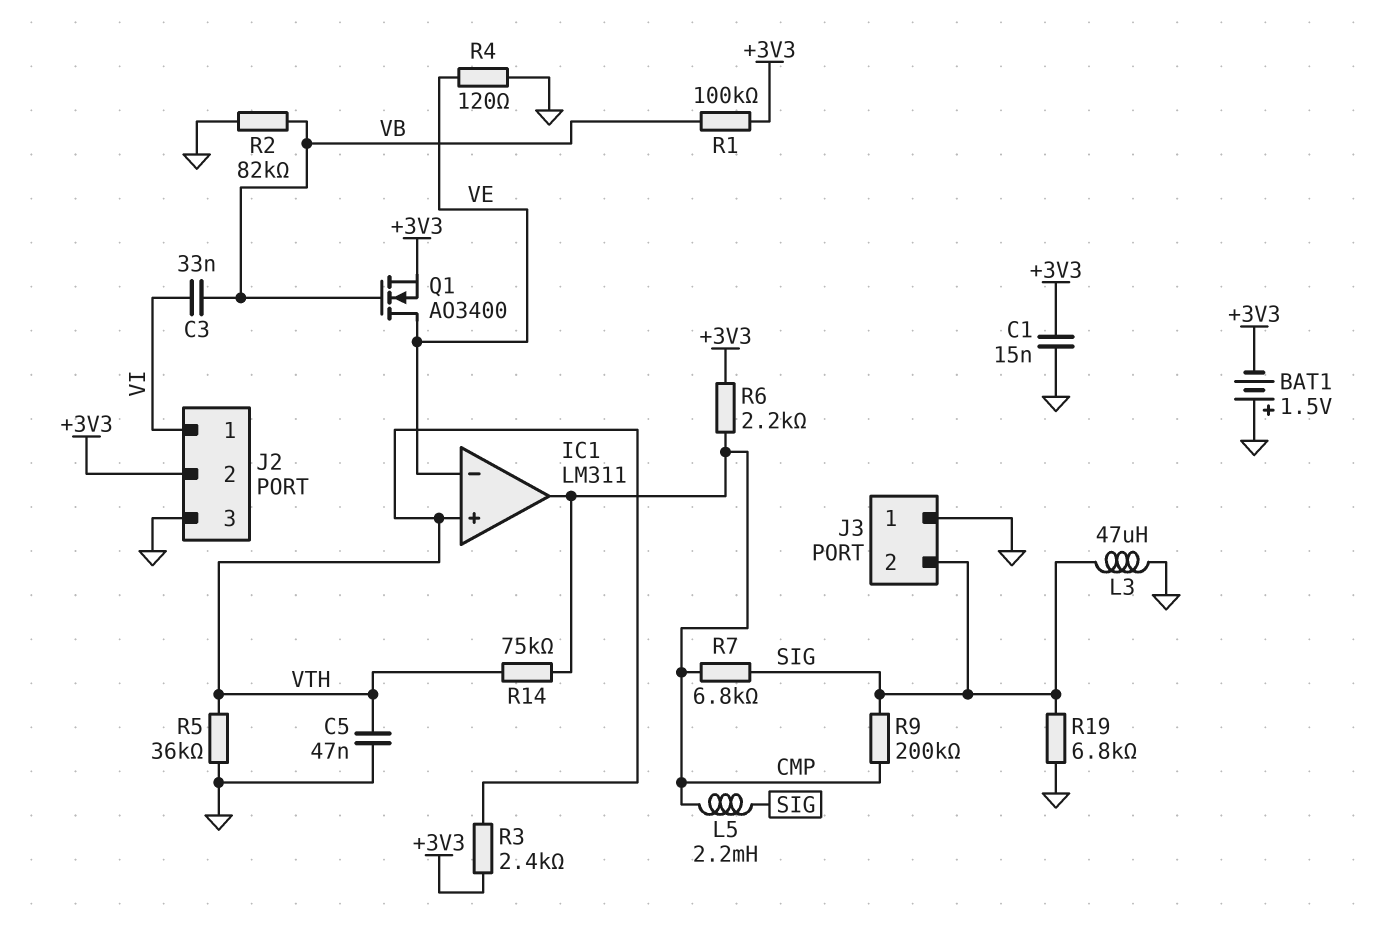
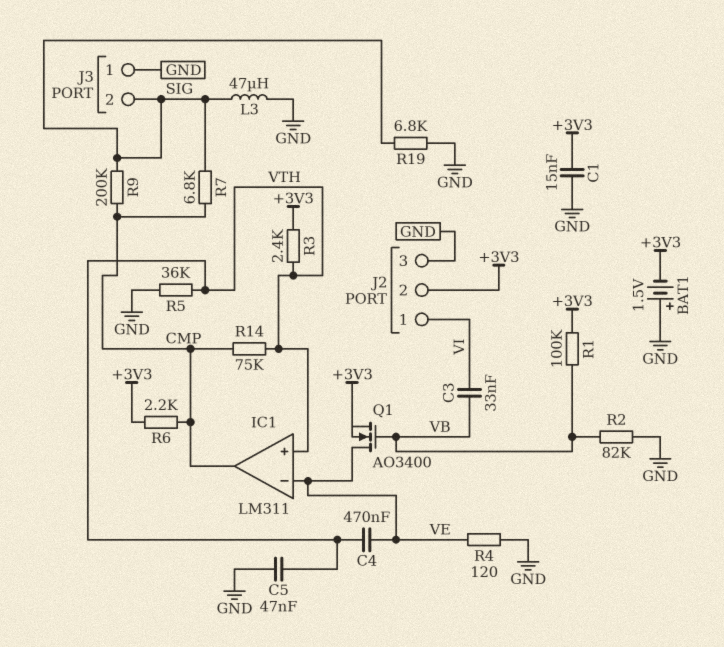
C4: none -> 470nF (VE, VTH)
L5: 2.2mH (CMP, SIG) -> none

